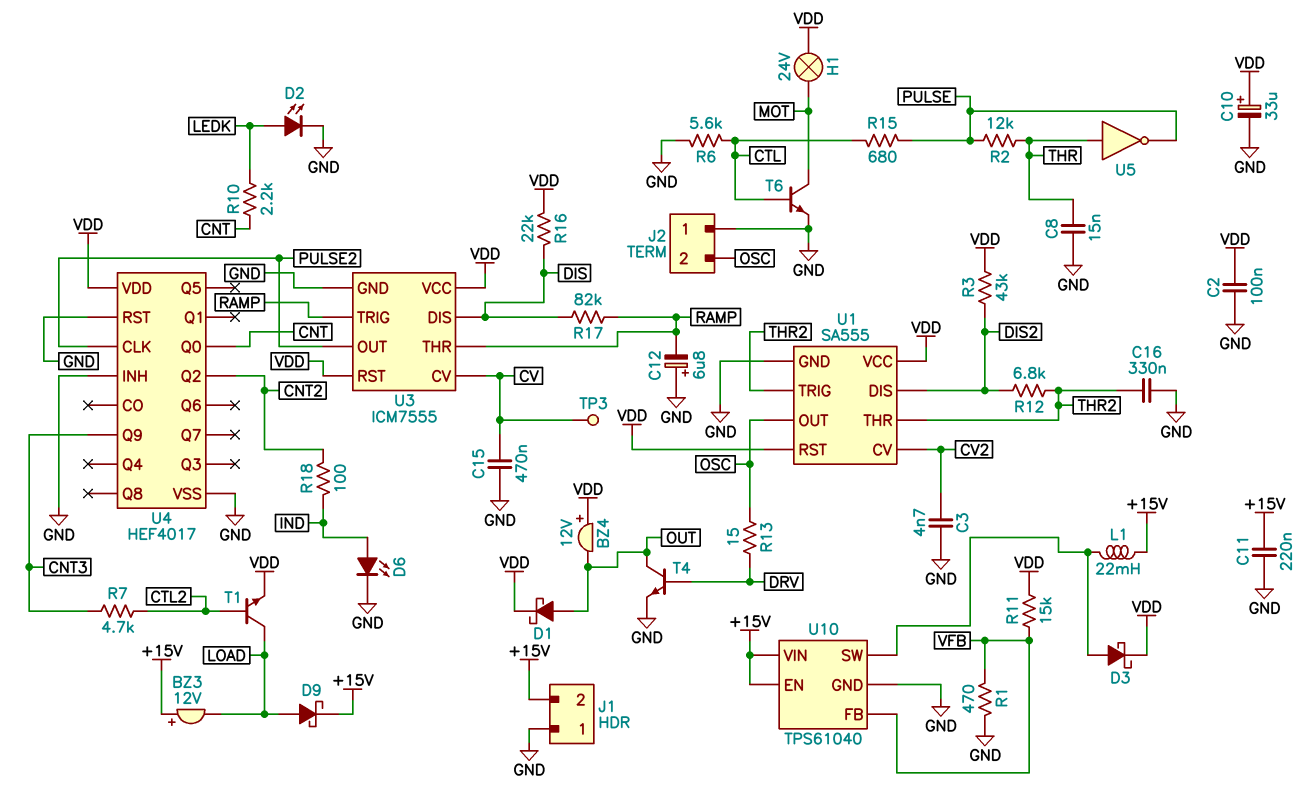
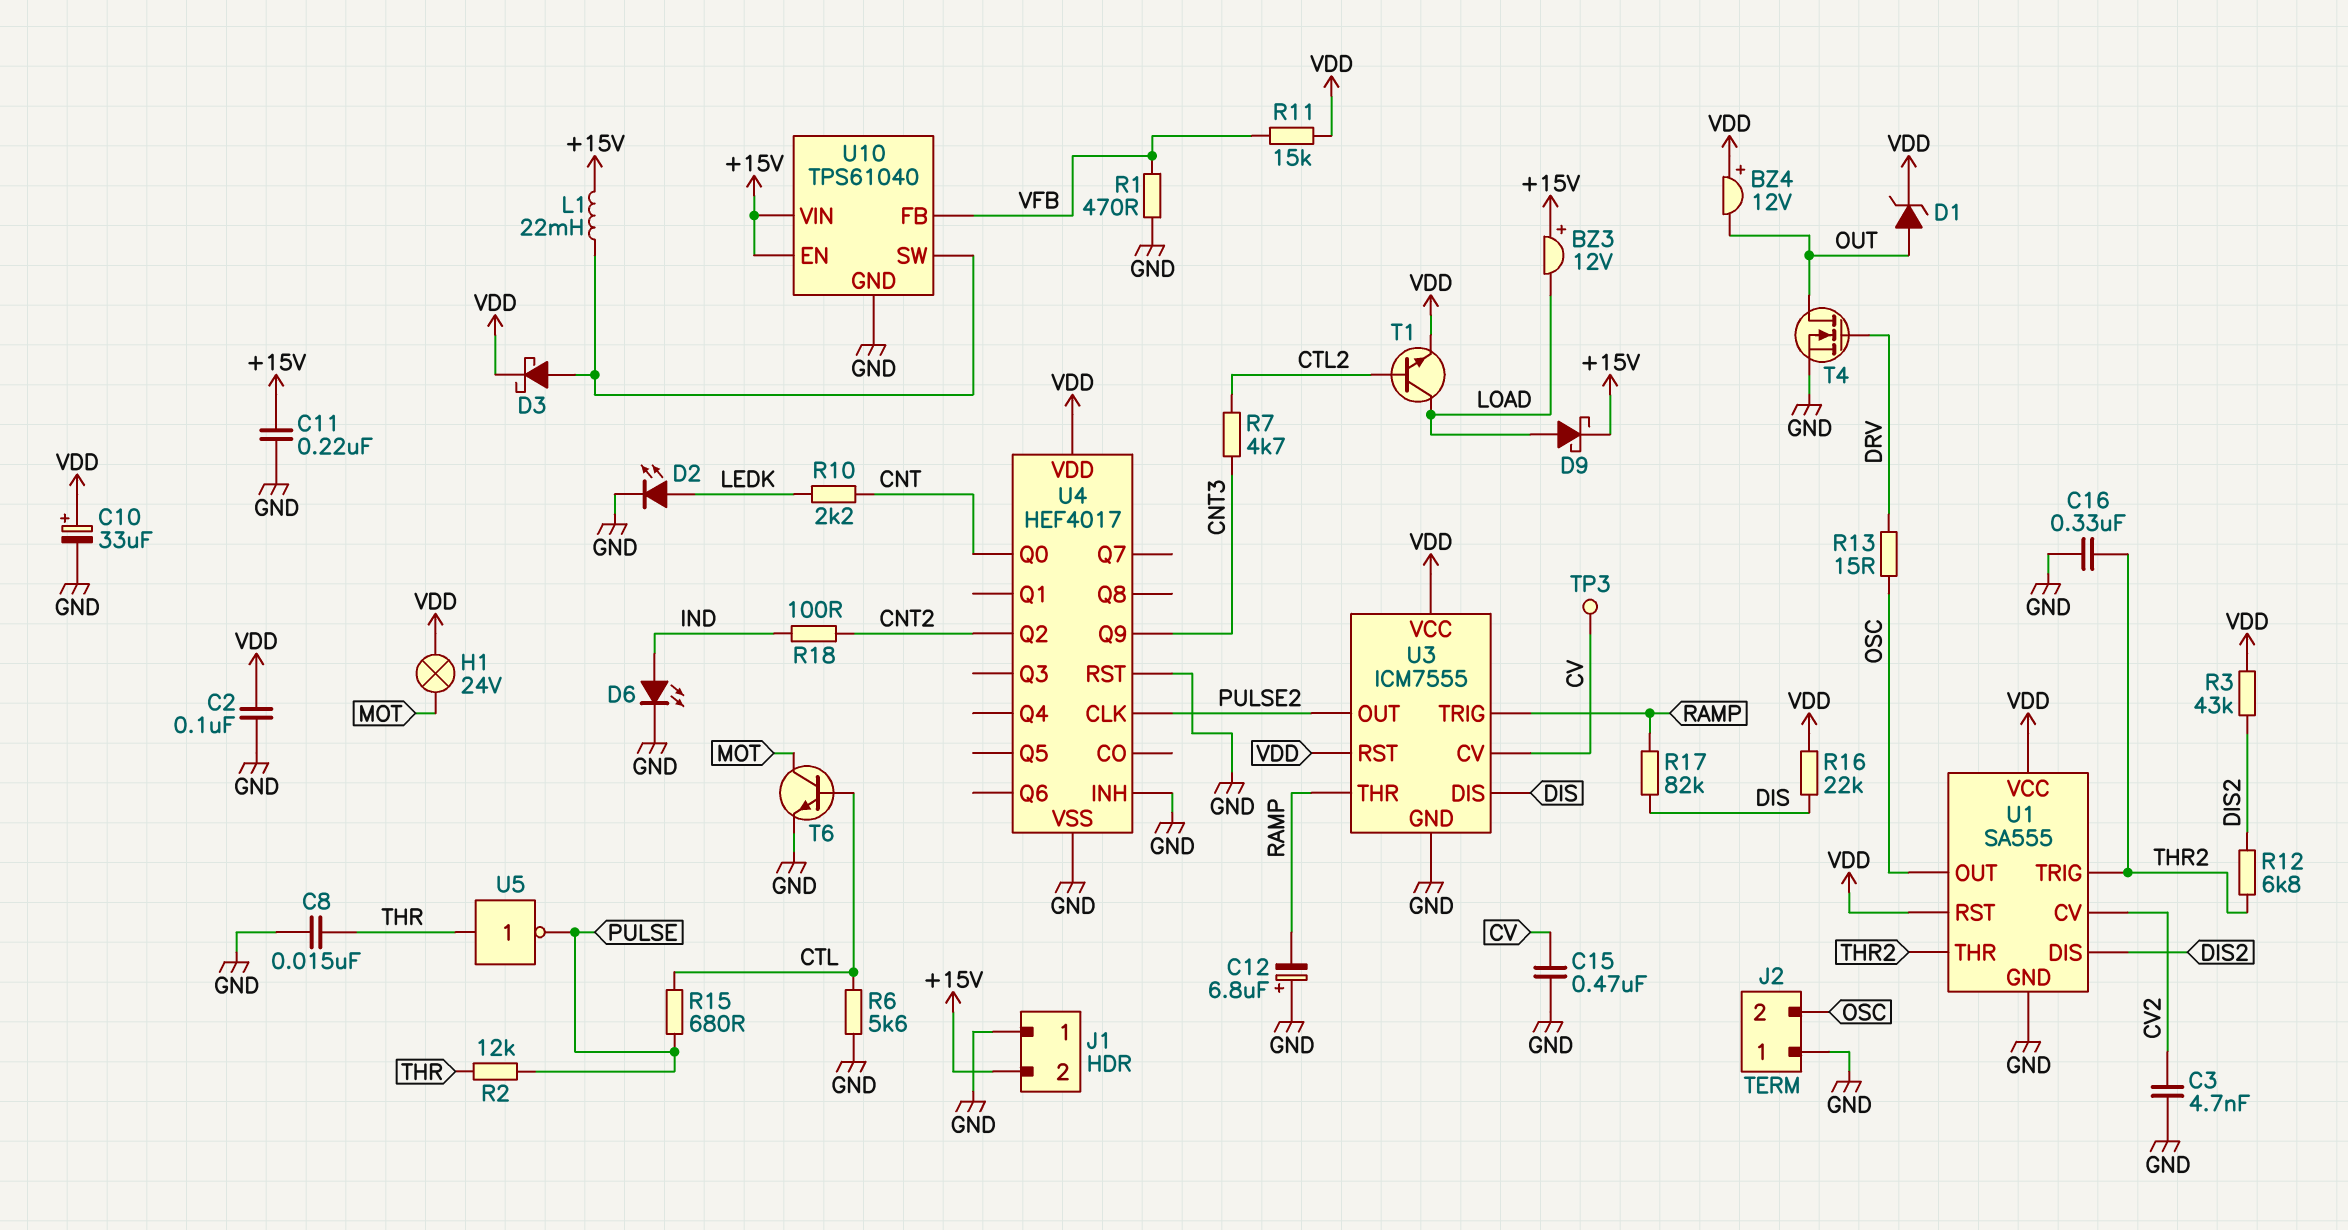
D1: schottky (A OUT, K VDD) -> zener (A OUT, K VDD)
T4: NPN (B DRV, C OUT, E GND) -> NMOS (G DRV, D OUT, S GND)

